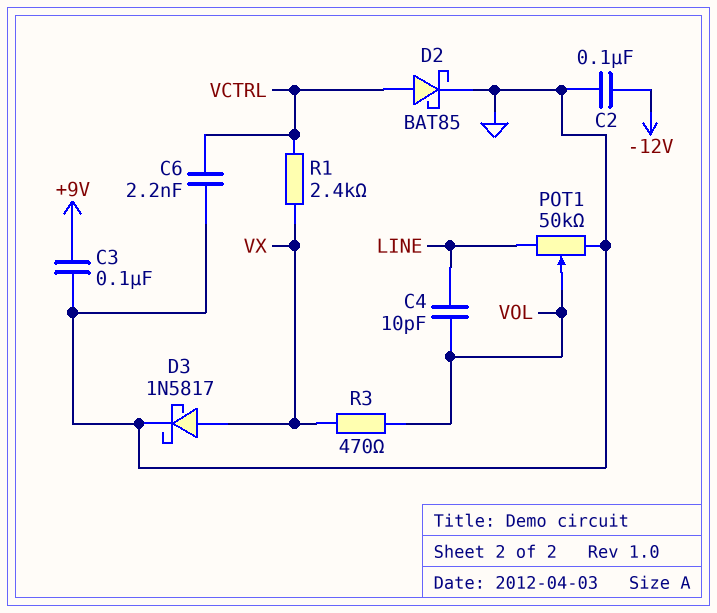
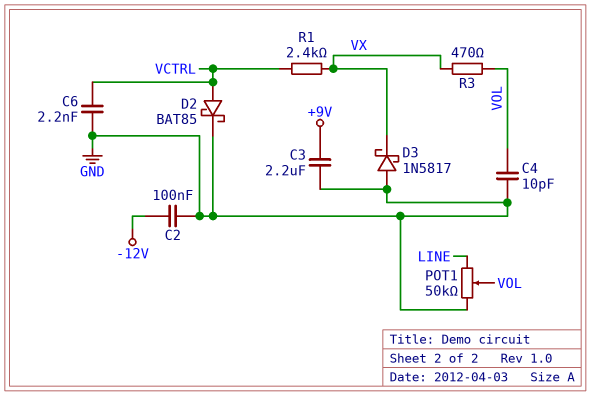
C3: 100nF (+9V, GND) -> 2.2uF (+9V, GND)
C4: 10pF (LINE, VOL) -> 10pF (GND, VOL)
D3: schottky 1N5817 (A VX, K GND) -> schottky 1N5817 (A GND, K VX)

